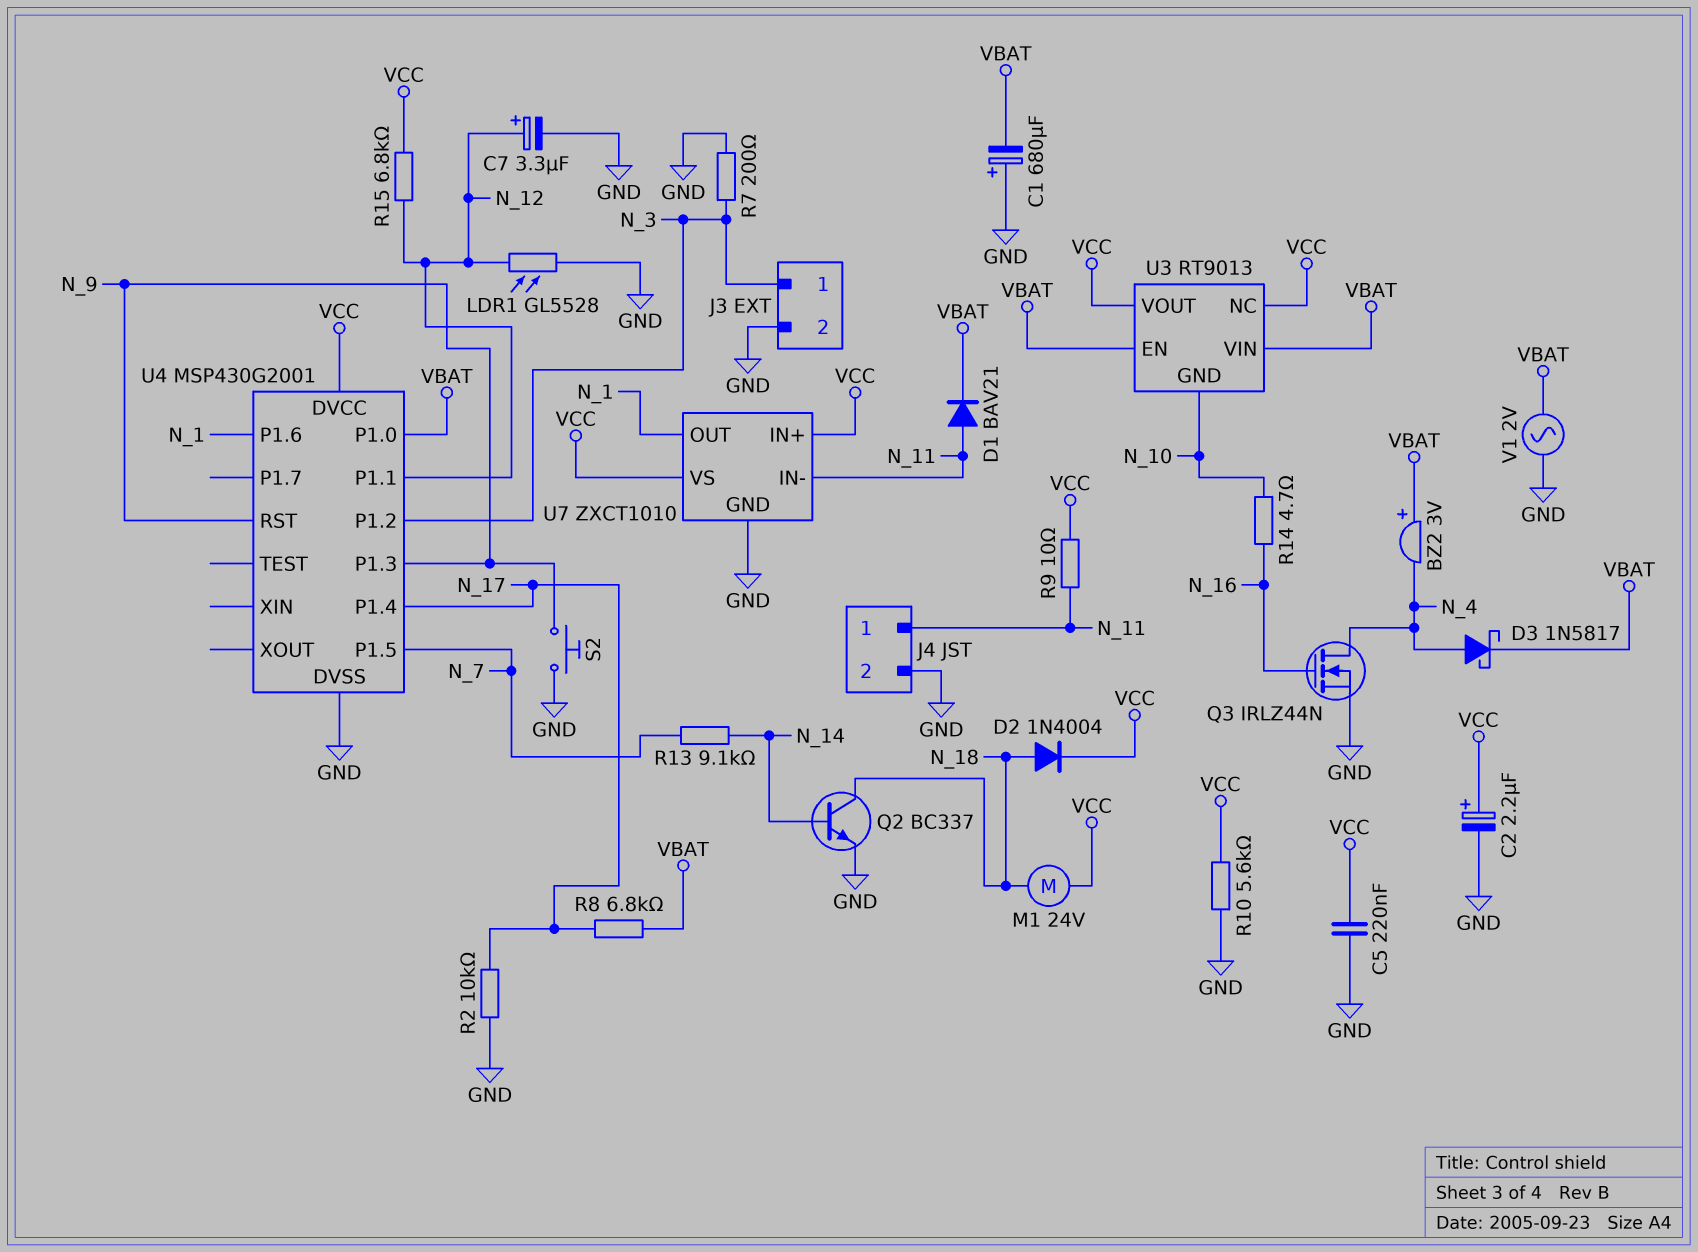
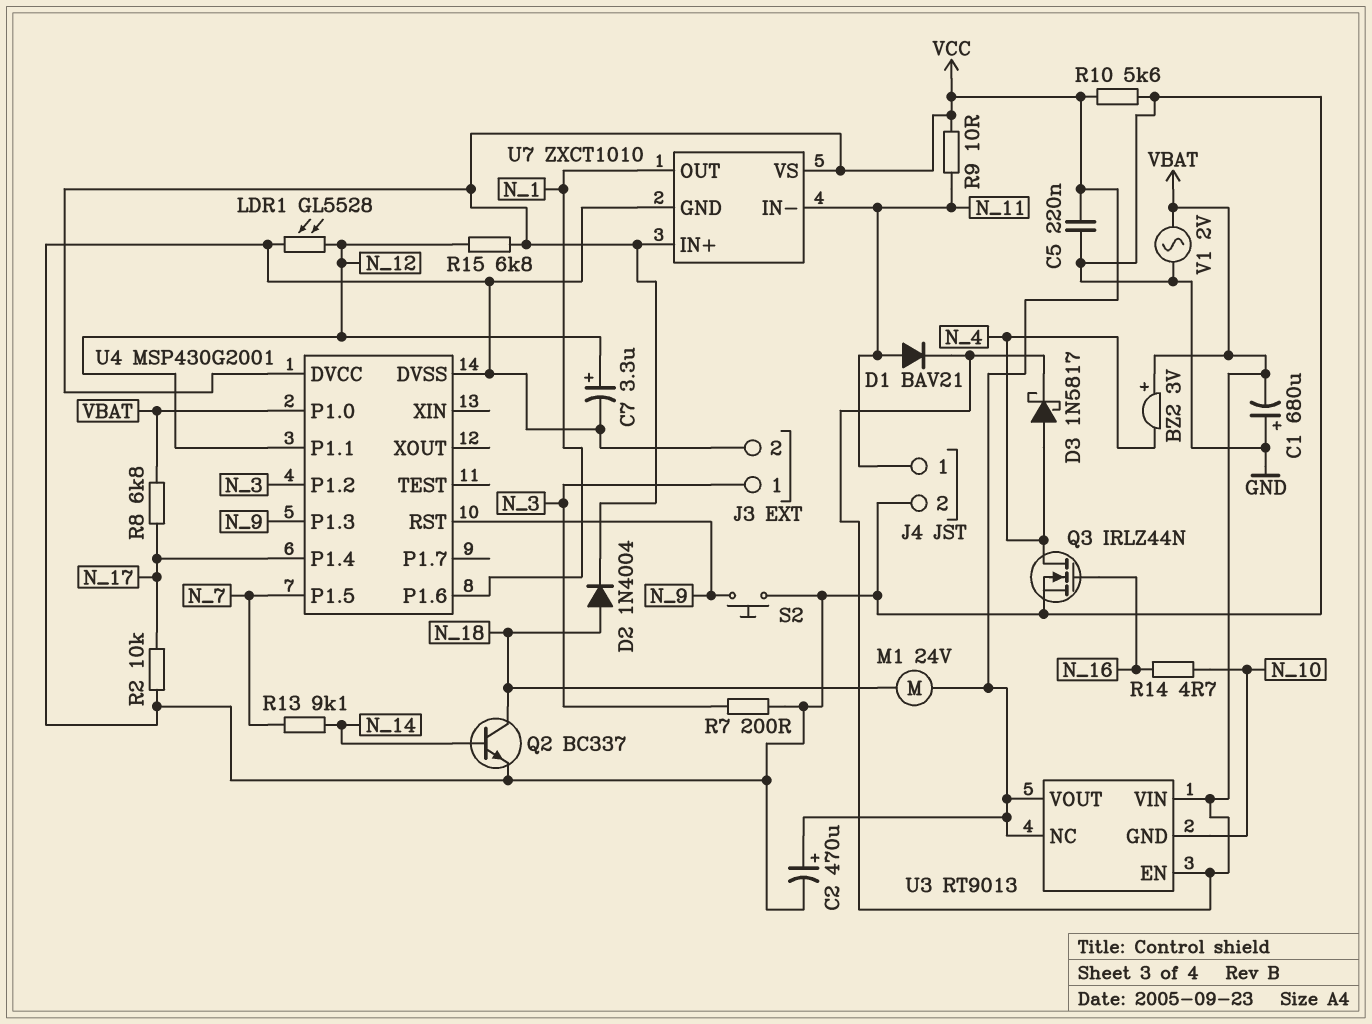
C2: 2.2uF (plus VCC, minus GND) -> 470uF (plus VCC, minus GND)

